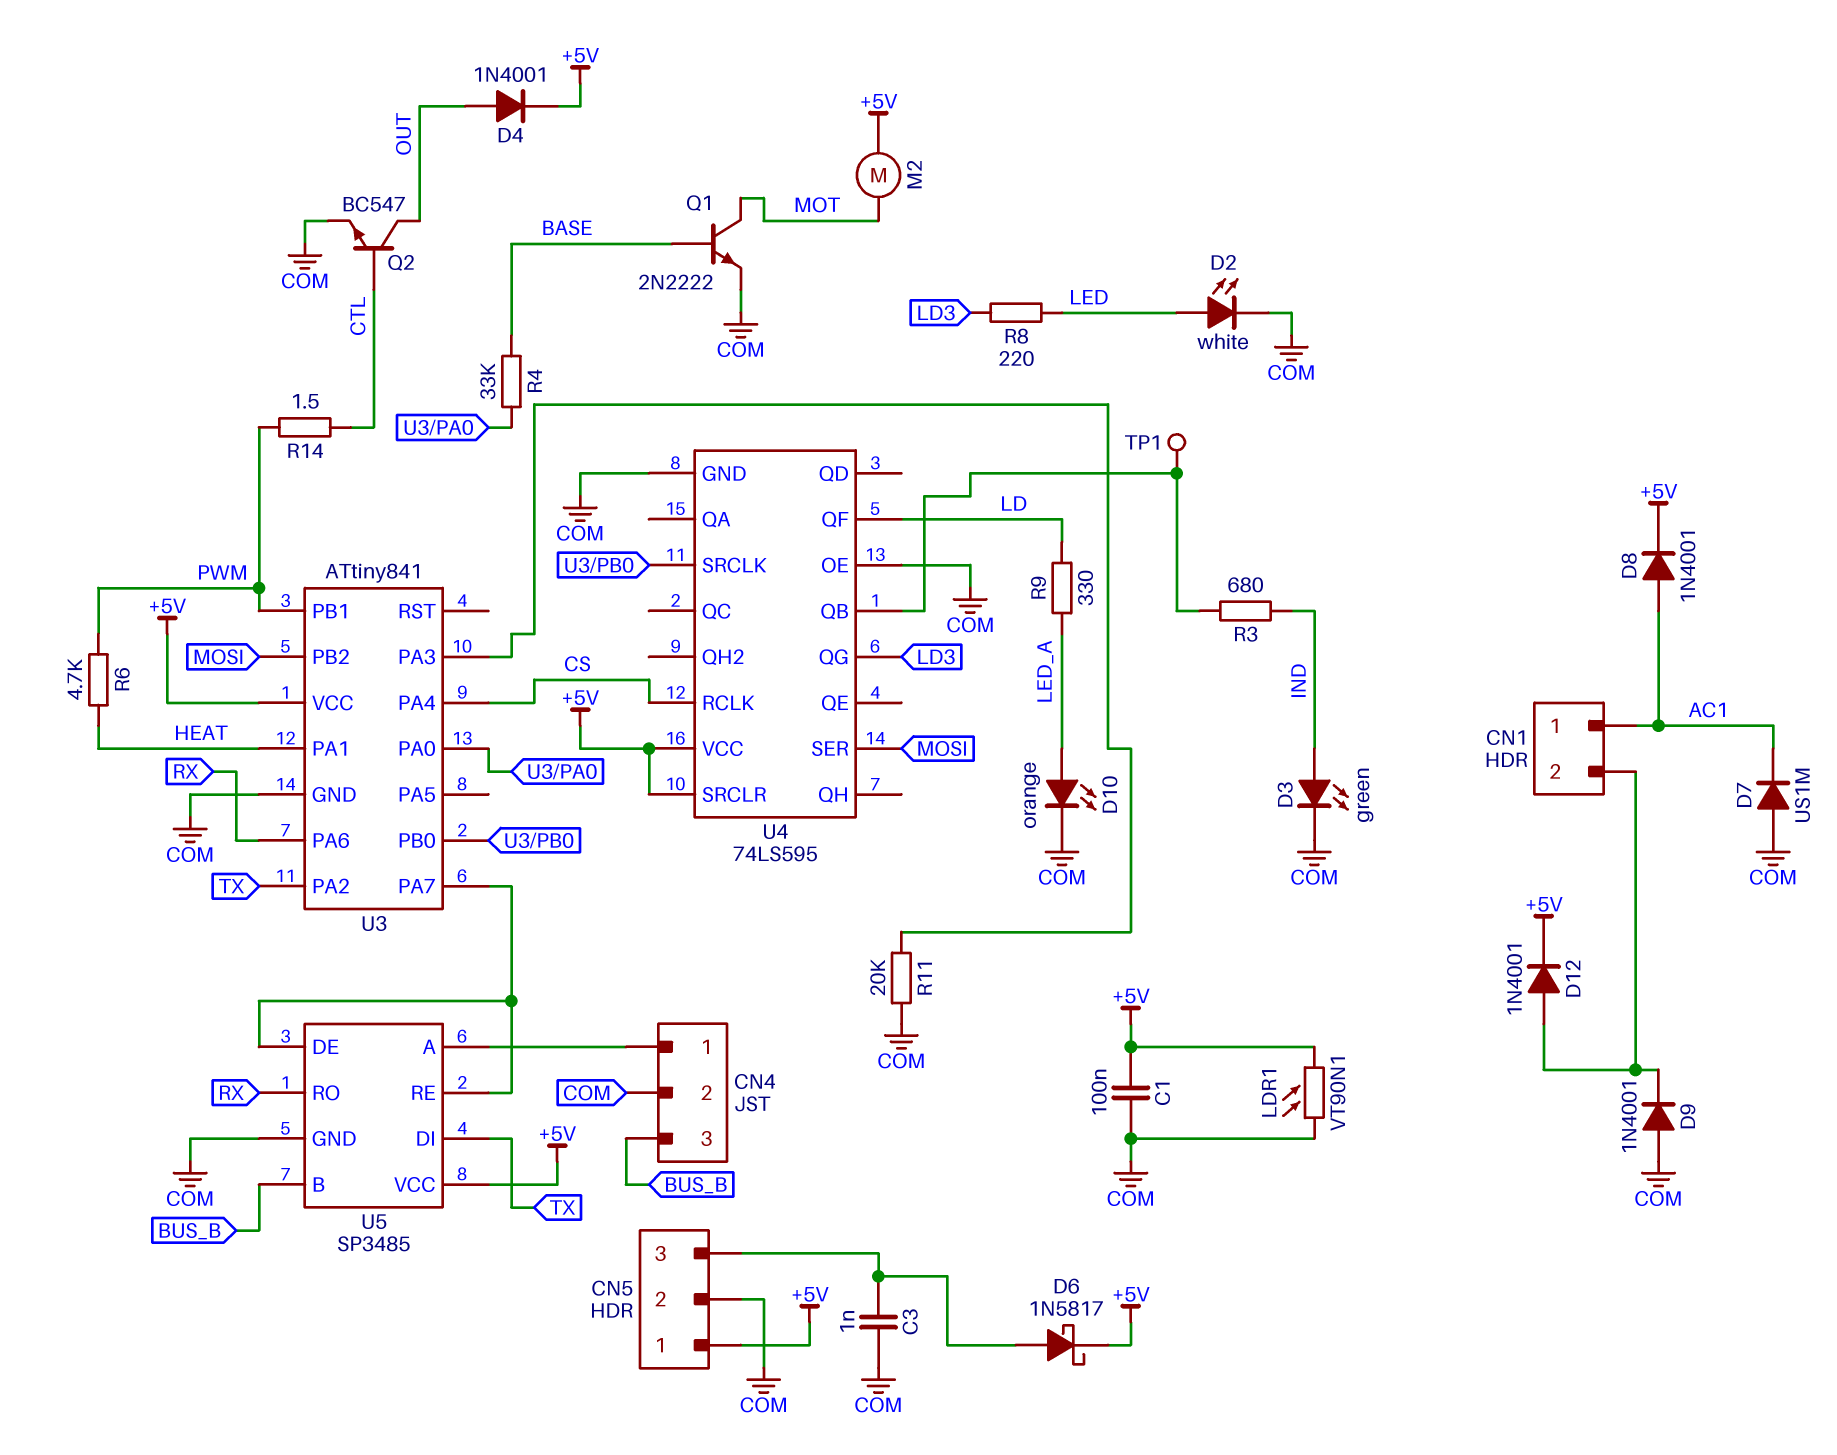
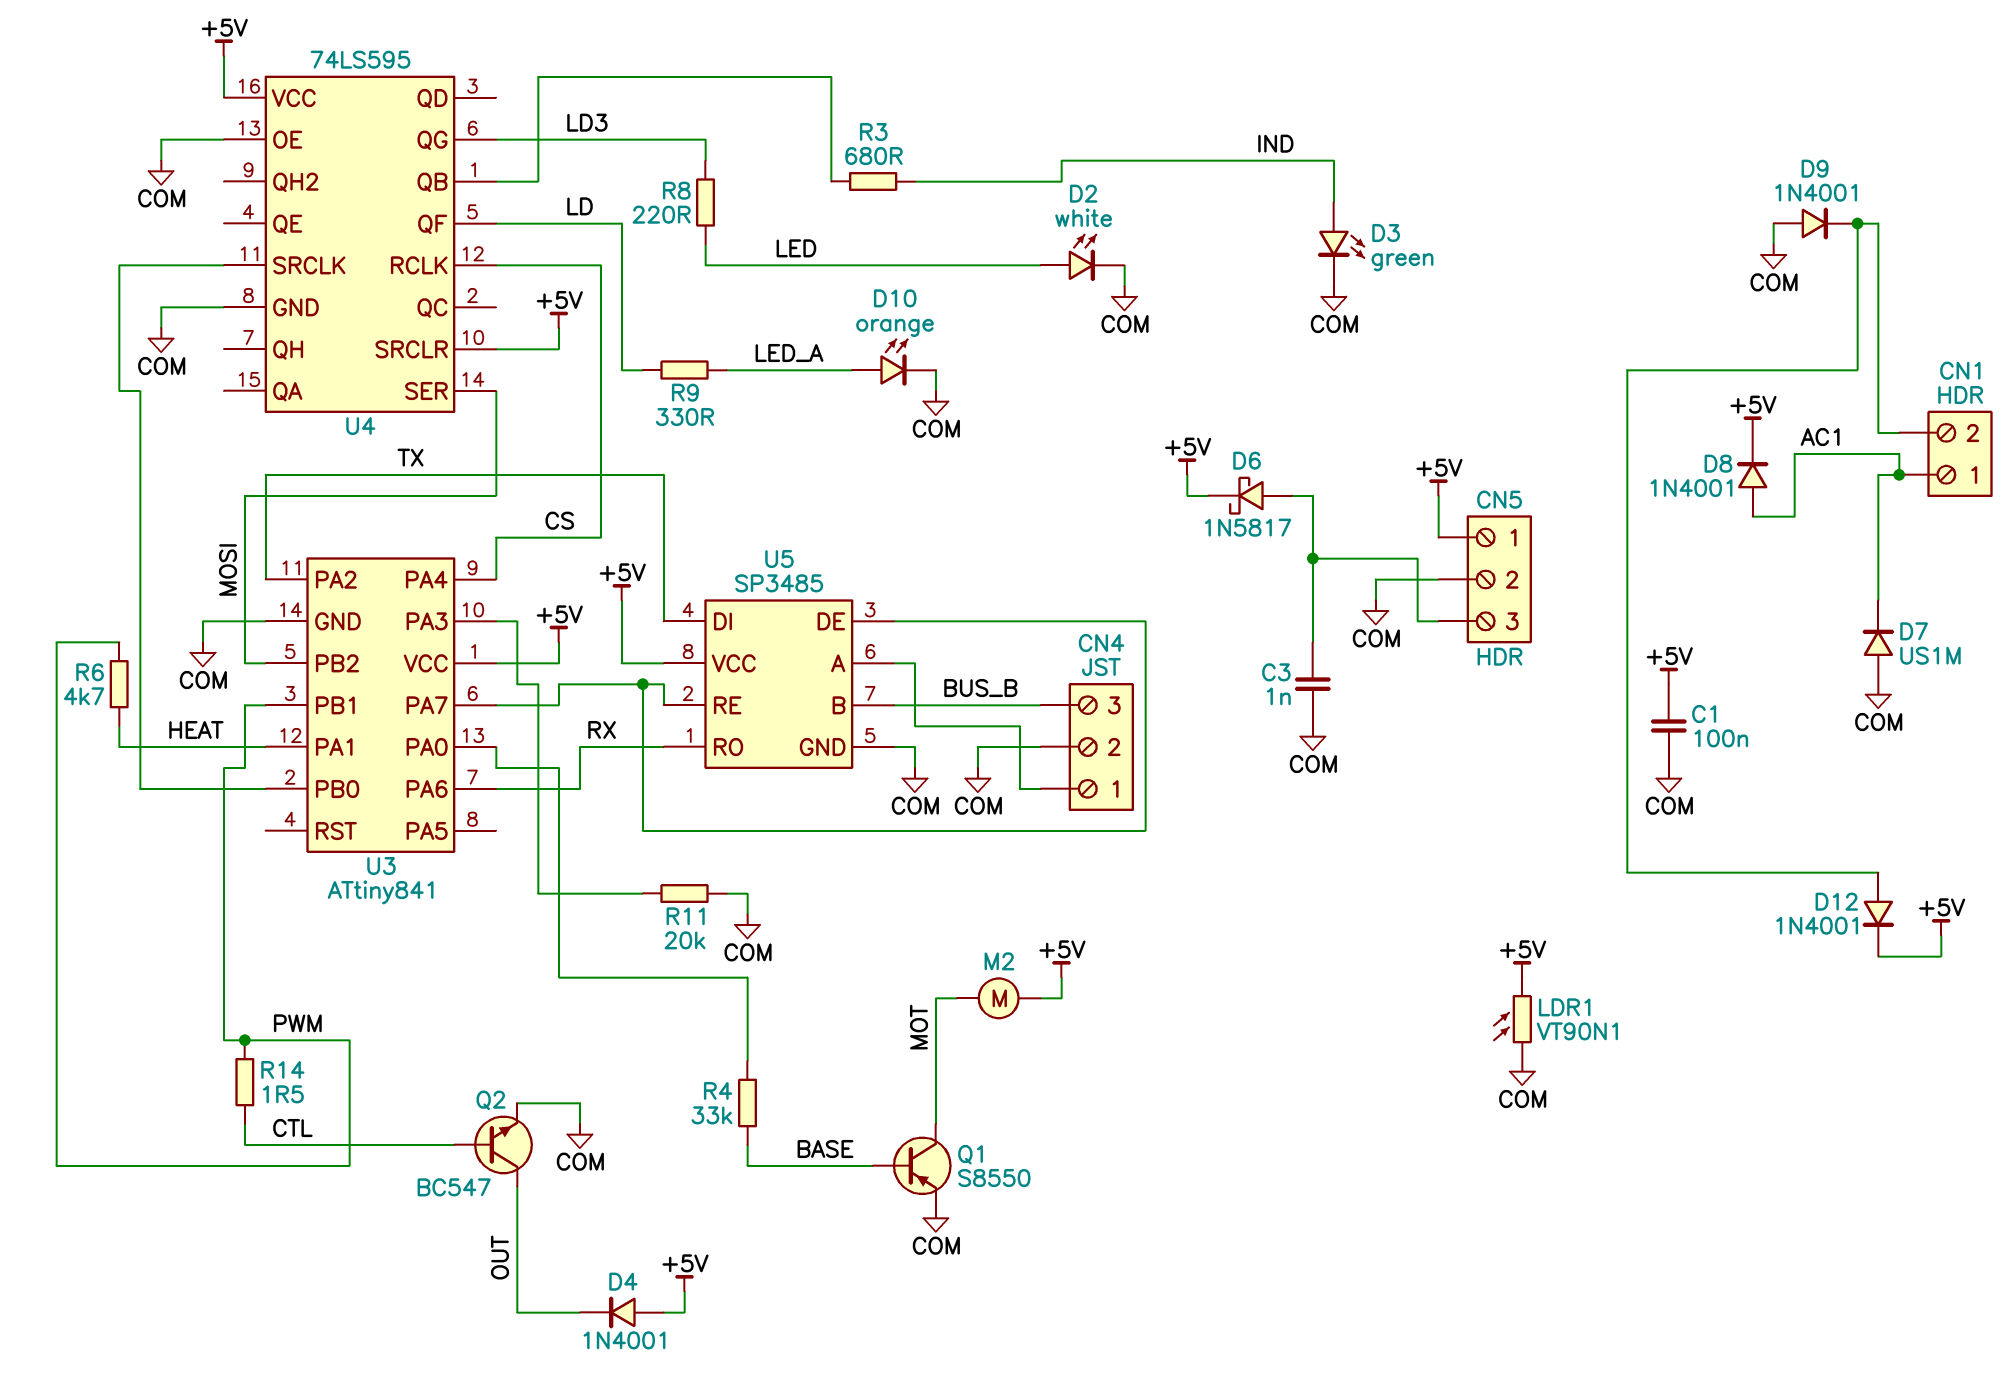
D4: diode 1N4001 (A OUT, K +5V) -> diode 1N4001 (A +5V, K OUT)
Q1: NPN 2N2222 (B BASE, C MOT, E COM) -> PNP S8550 (B BASE, C MOT, E COM)
TP1: test point (U4/QB) -> none

